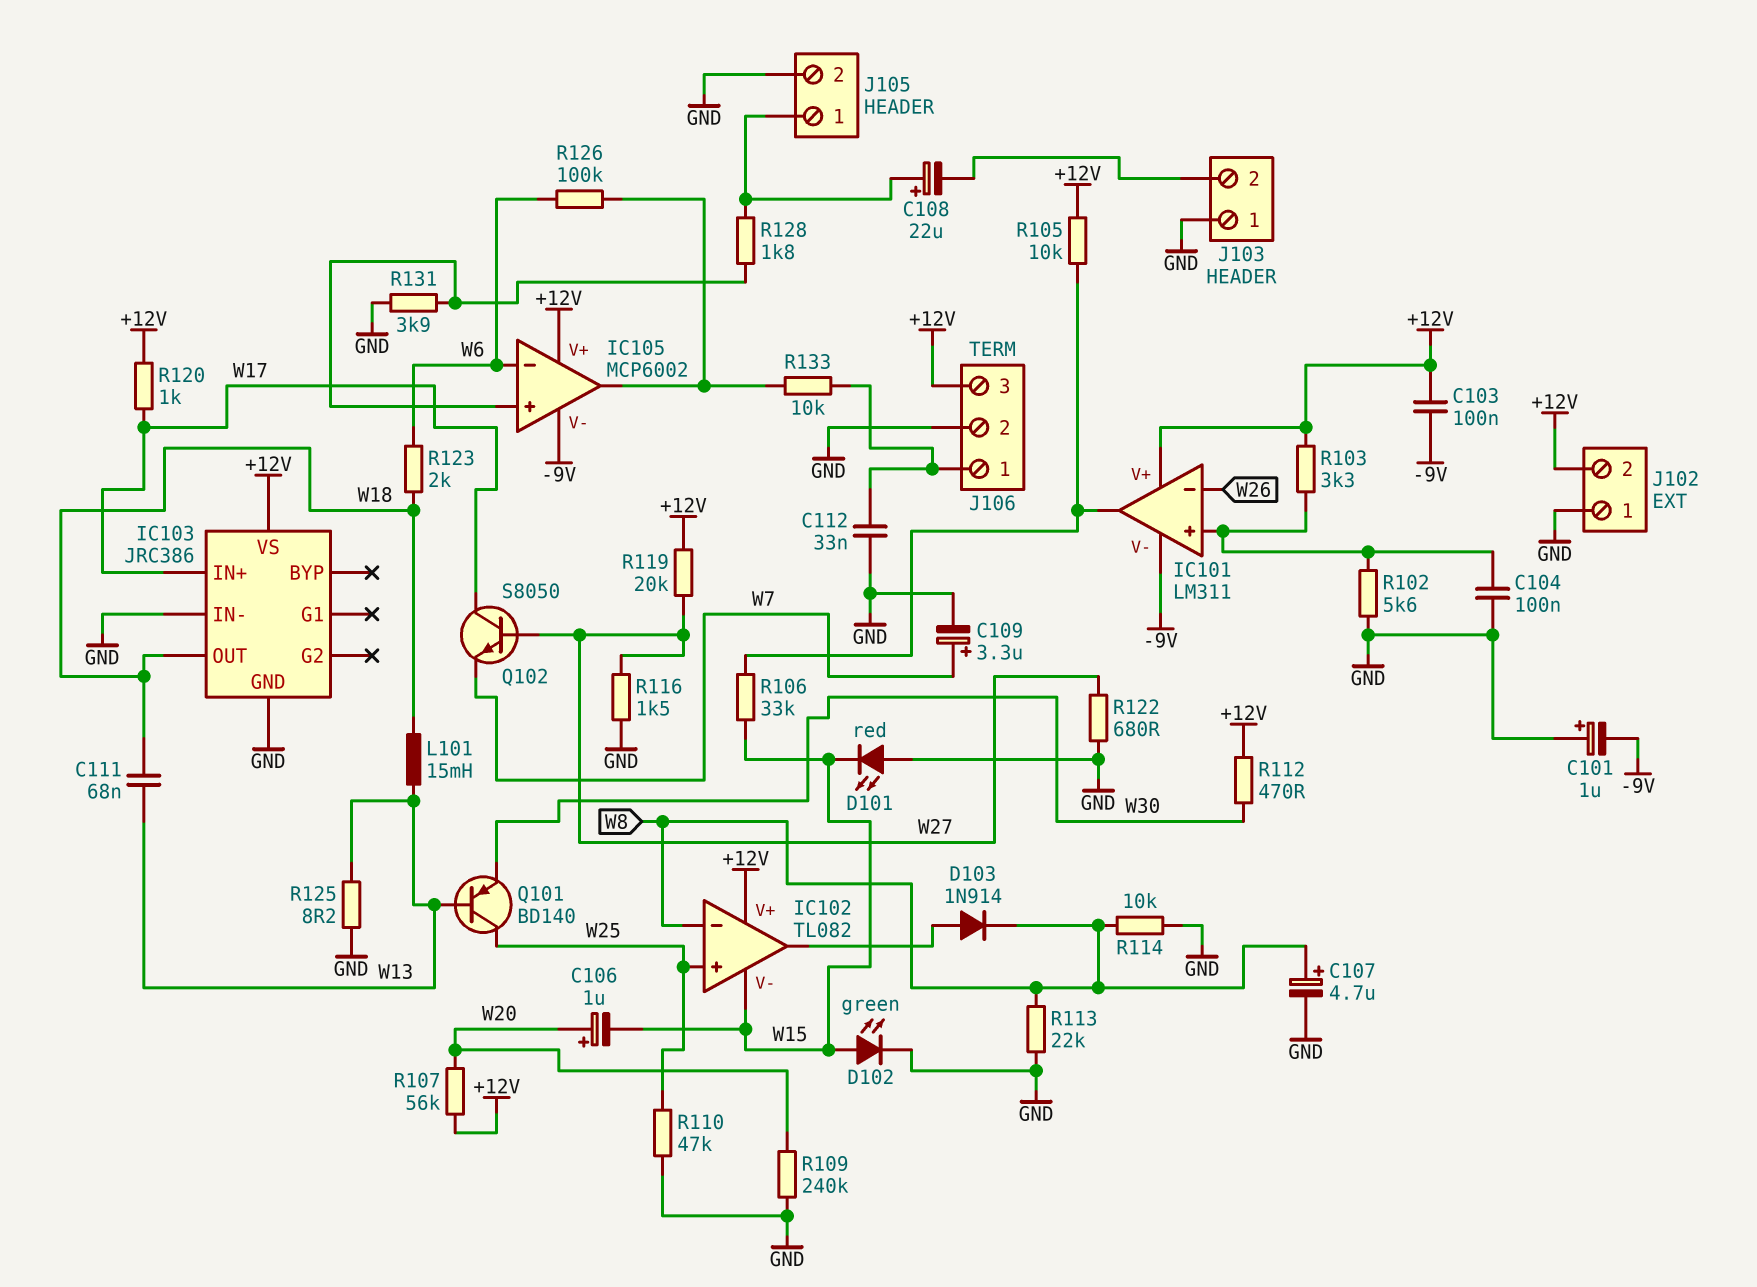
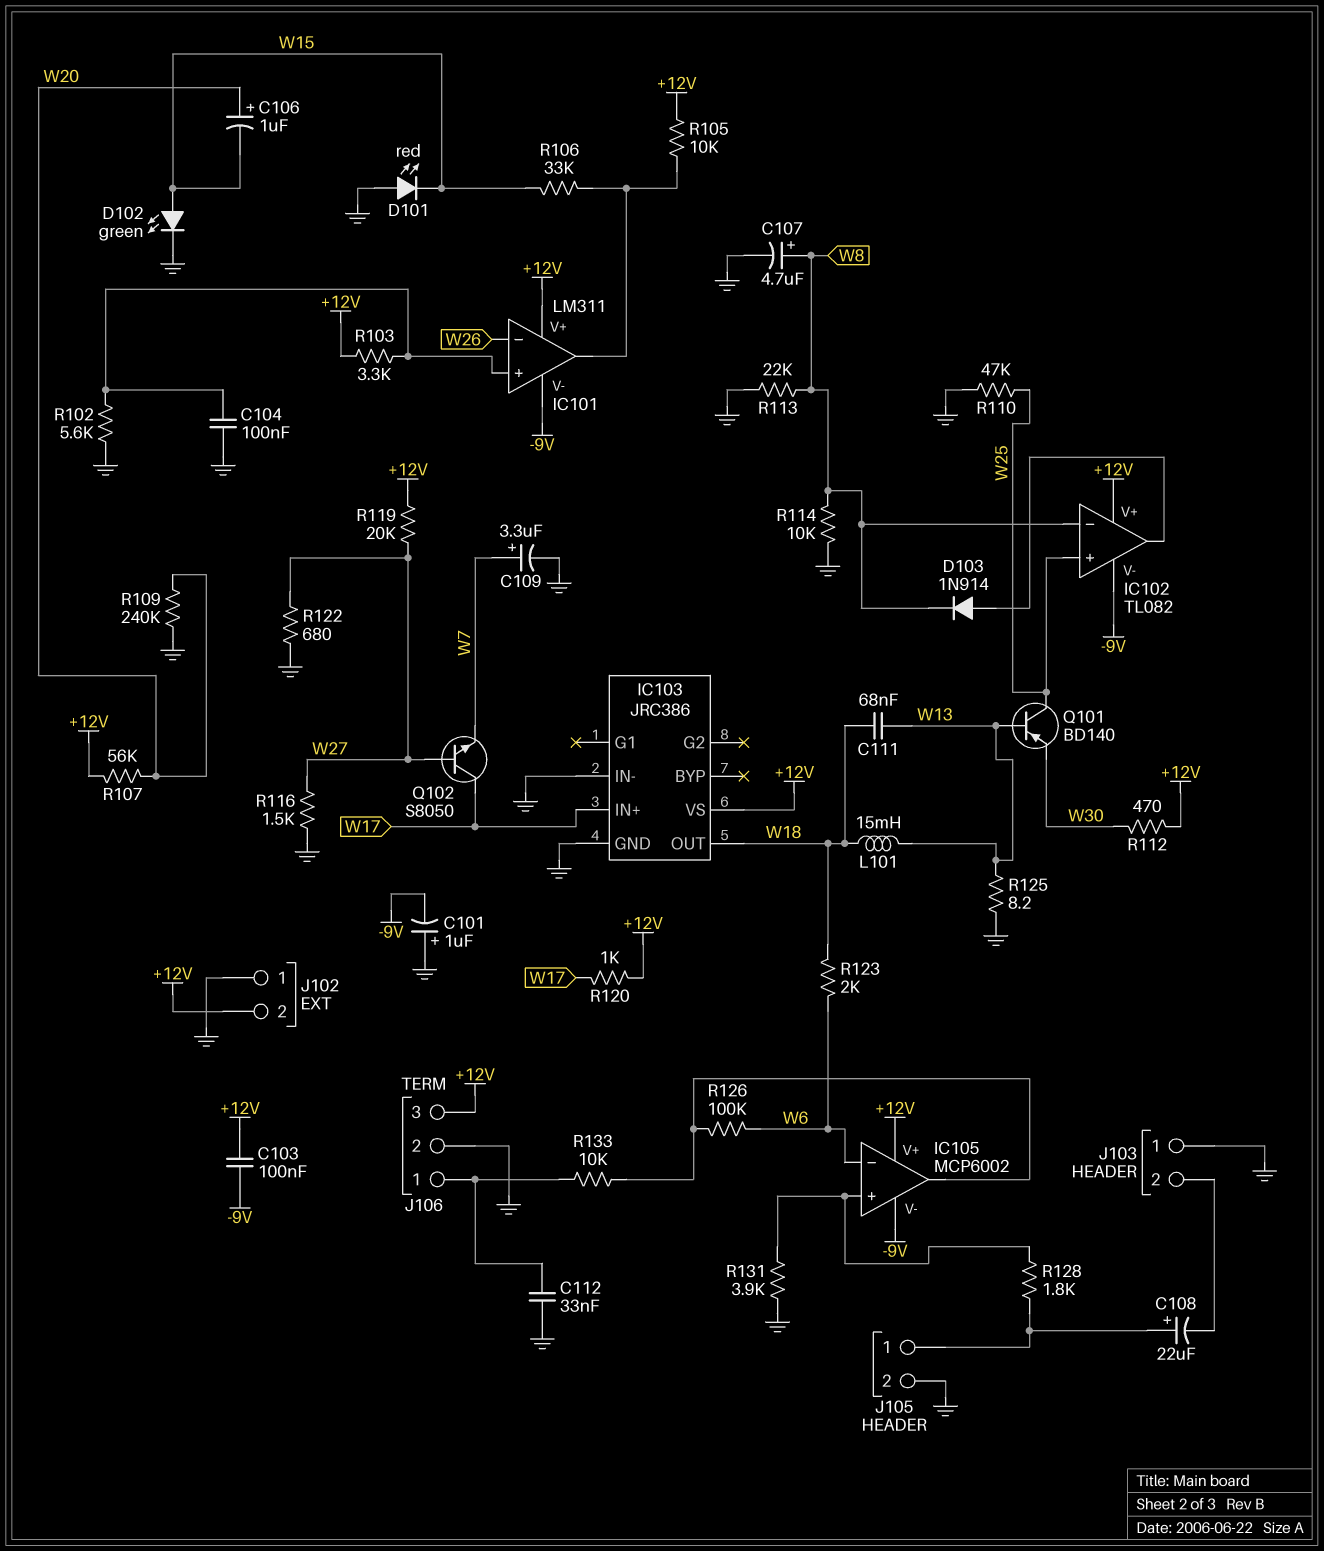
IC102 pin V-: W15 -> -9V

